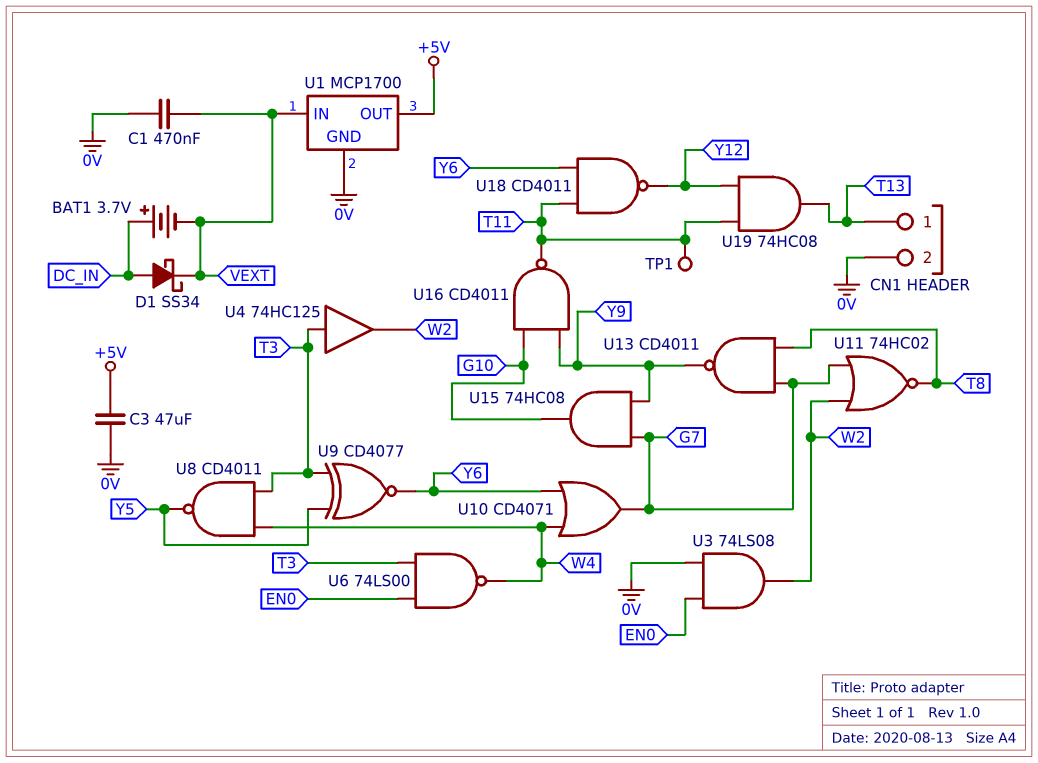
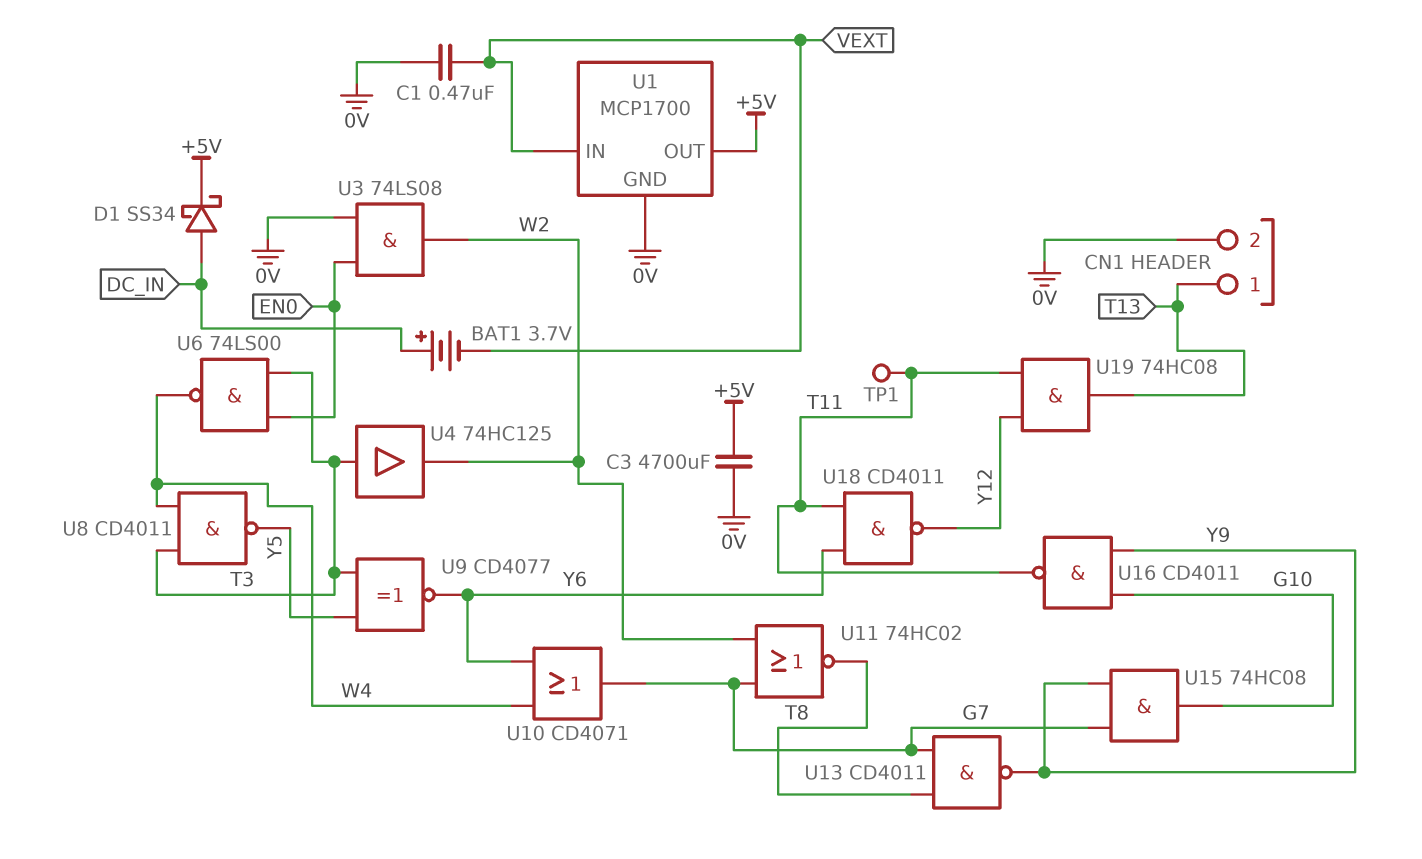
C3: 47uF (+5V, 0V) -> 4700uF (+5V, 0V)
D1: schottky SS34 (A DC_IN, K VEXT) -> schottky SS34 (A DC_IN, K +5V)

